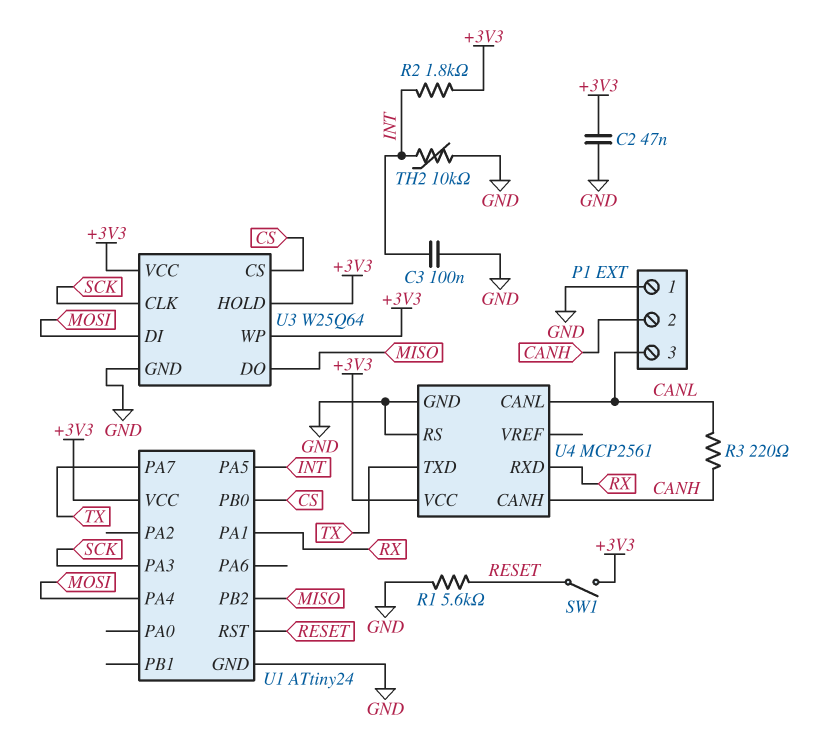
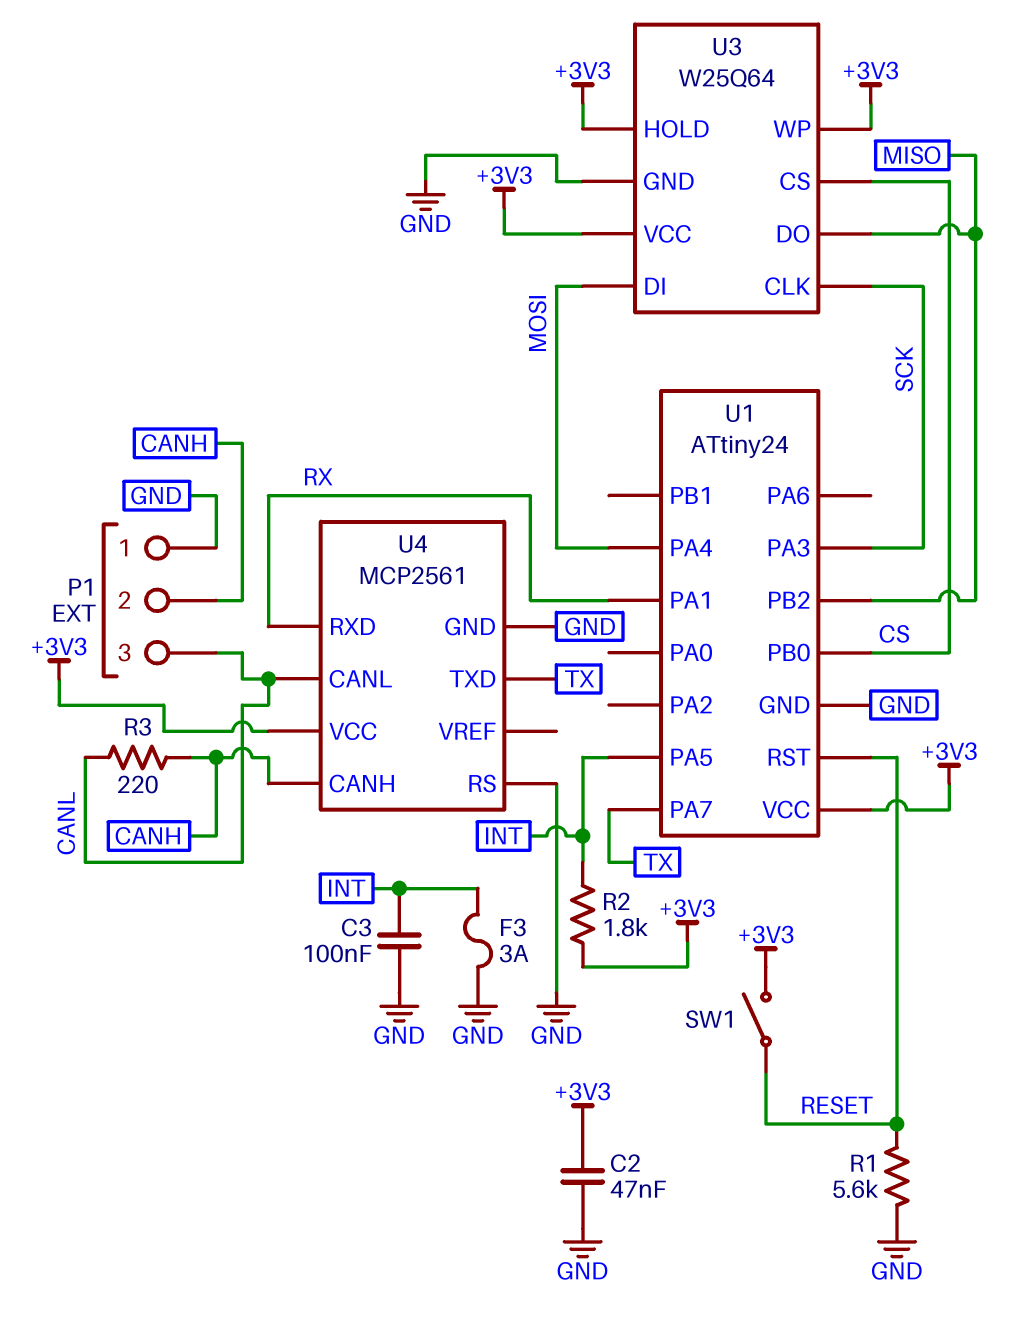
F3: none -> 3A (GND, INT)
TH2: 10k (GND, INT) -> none

